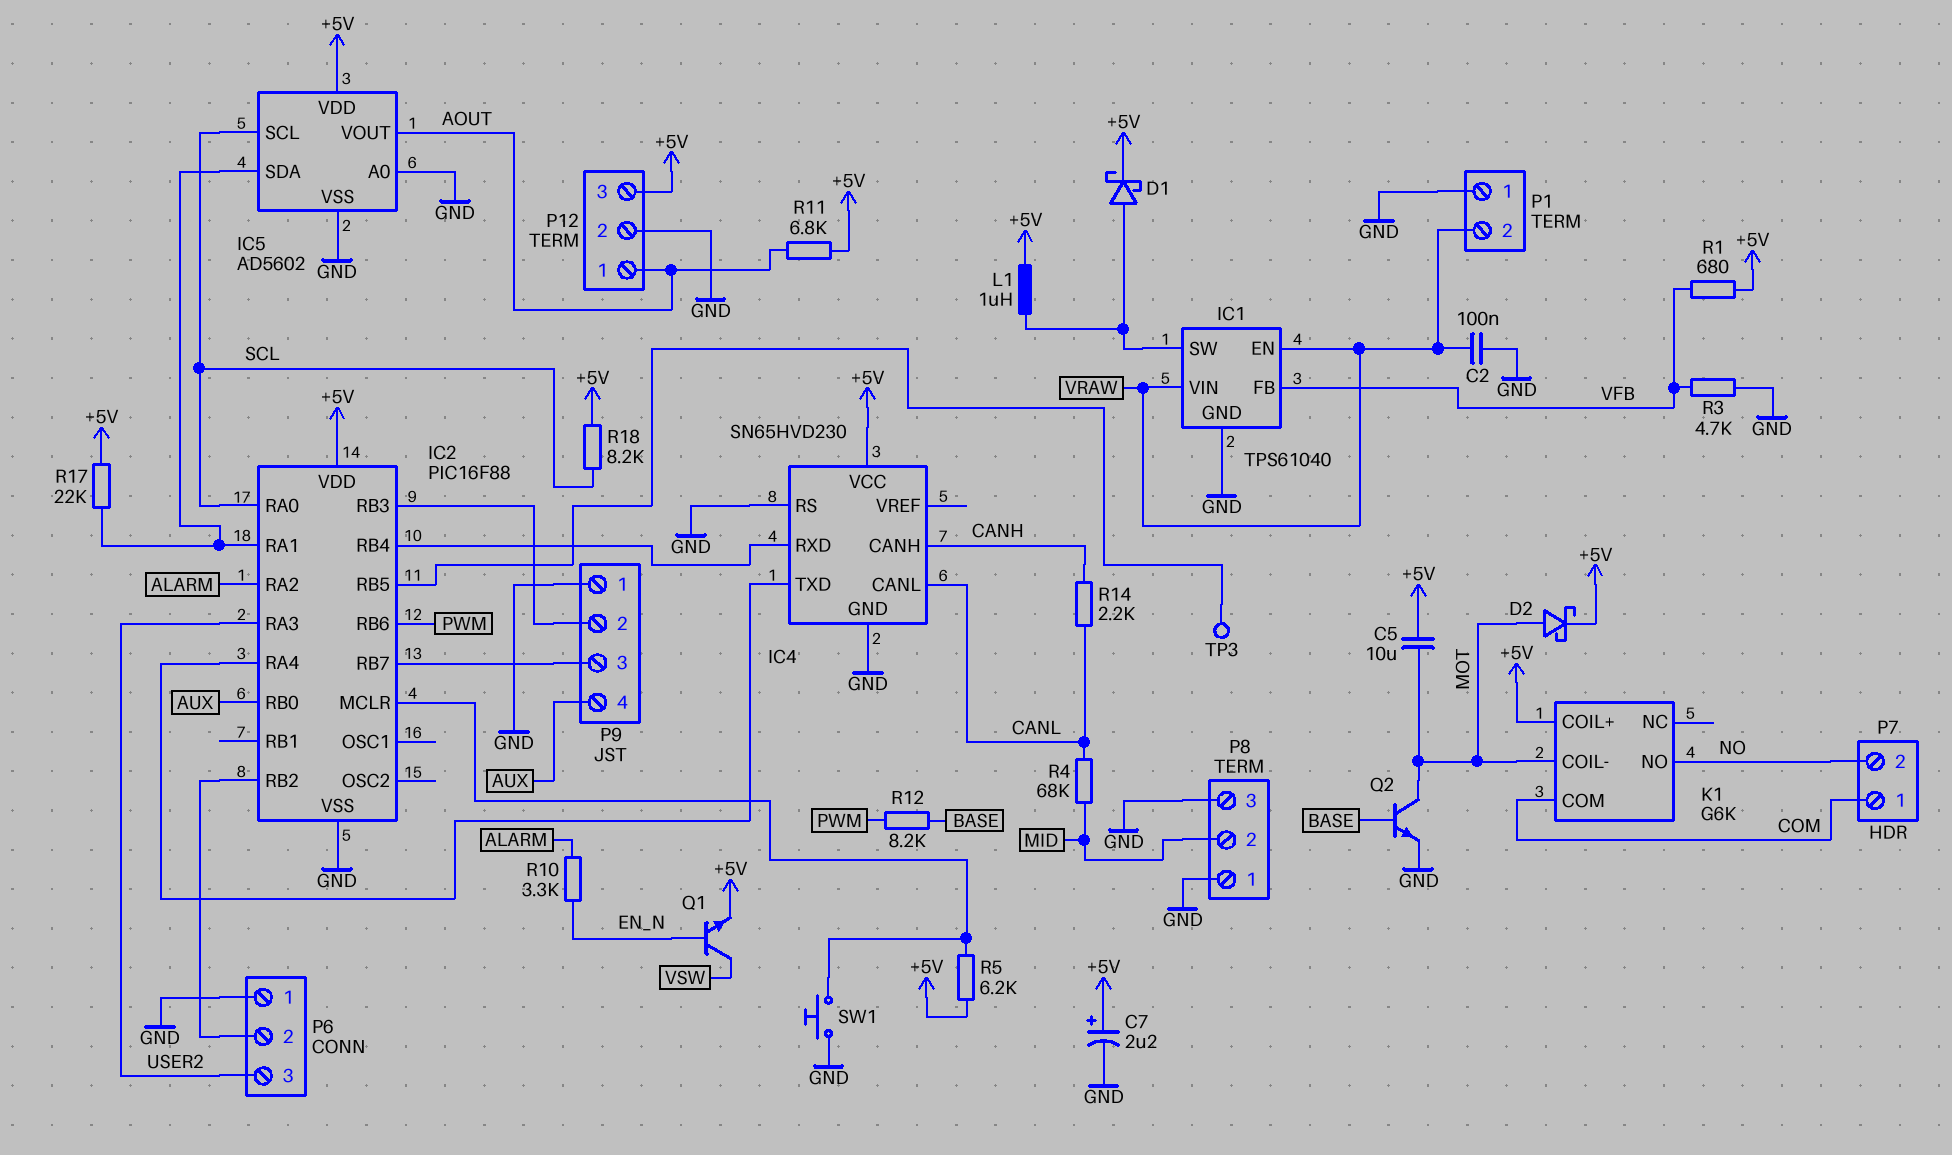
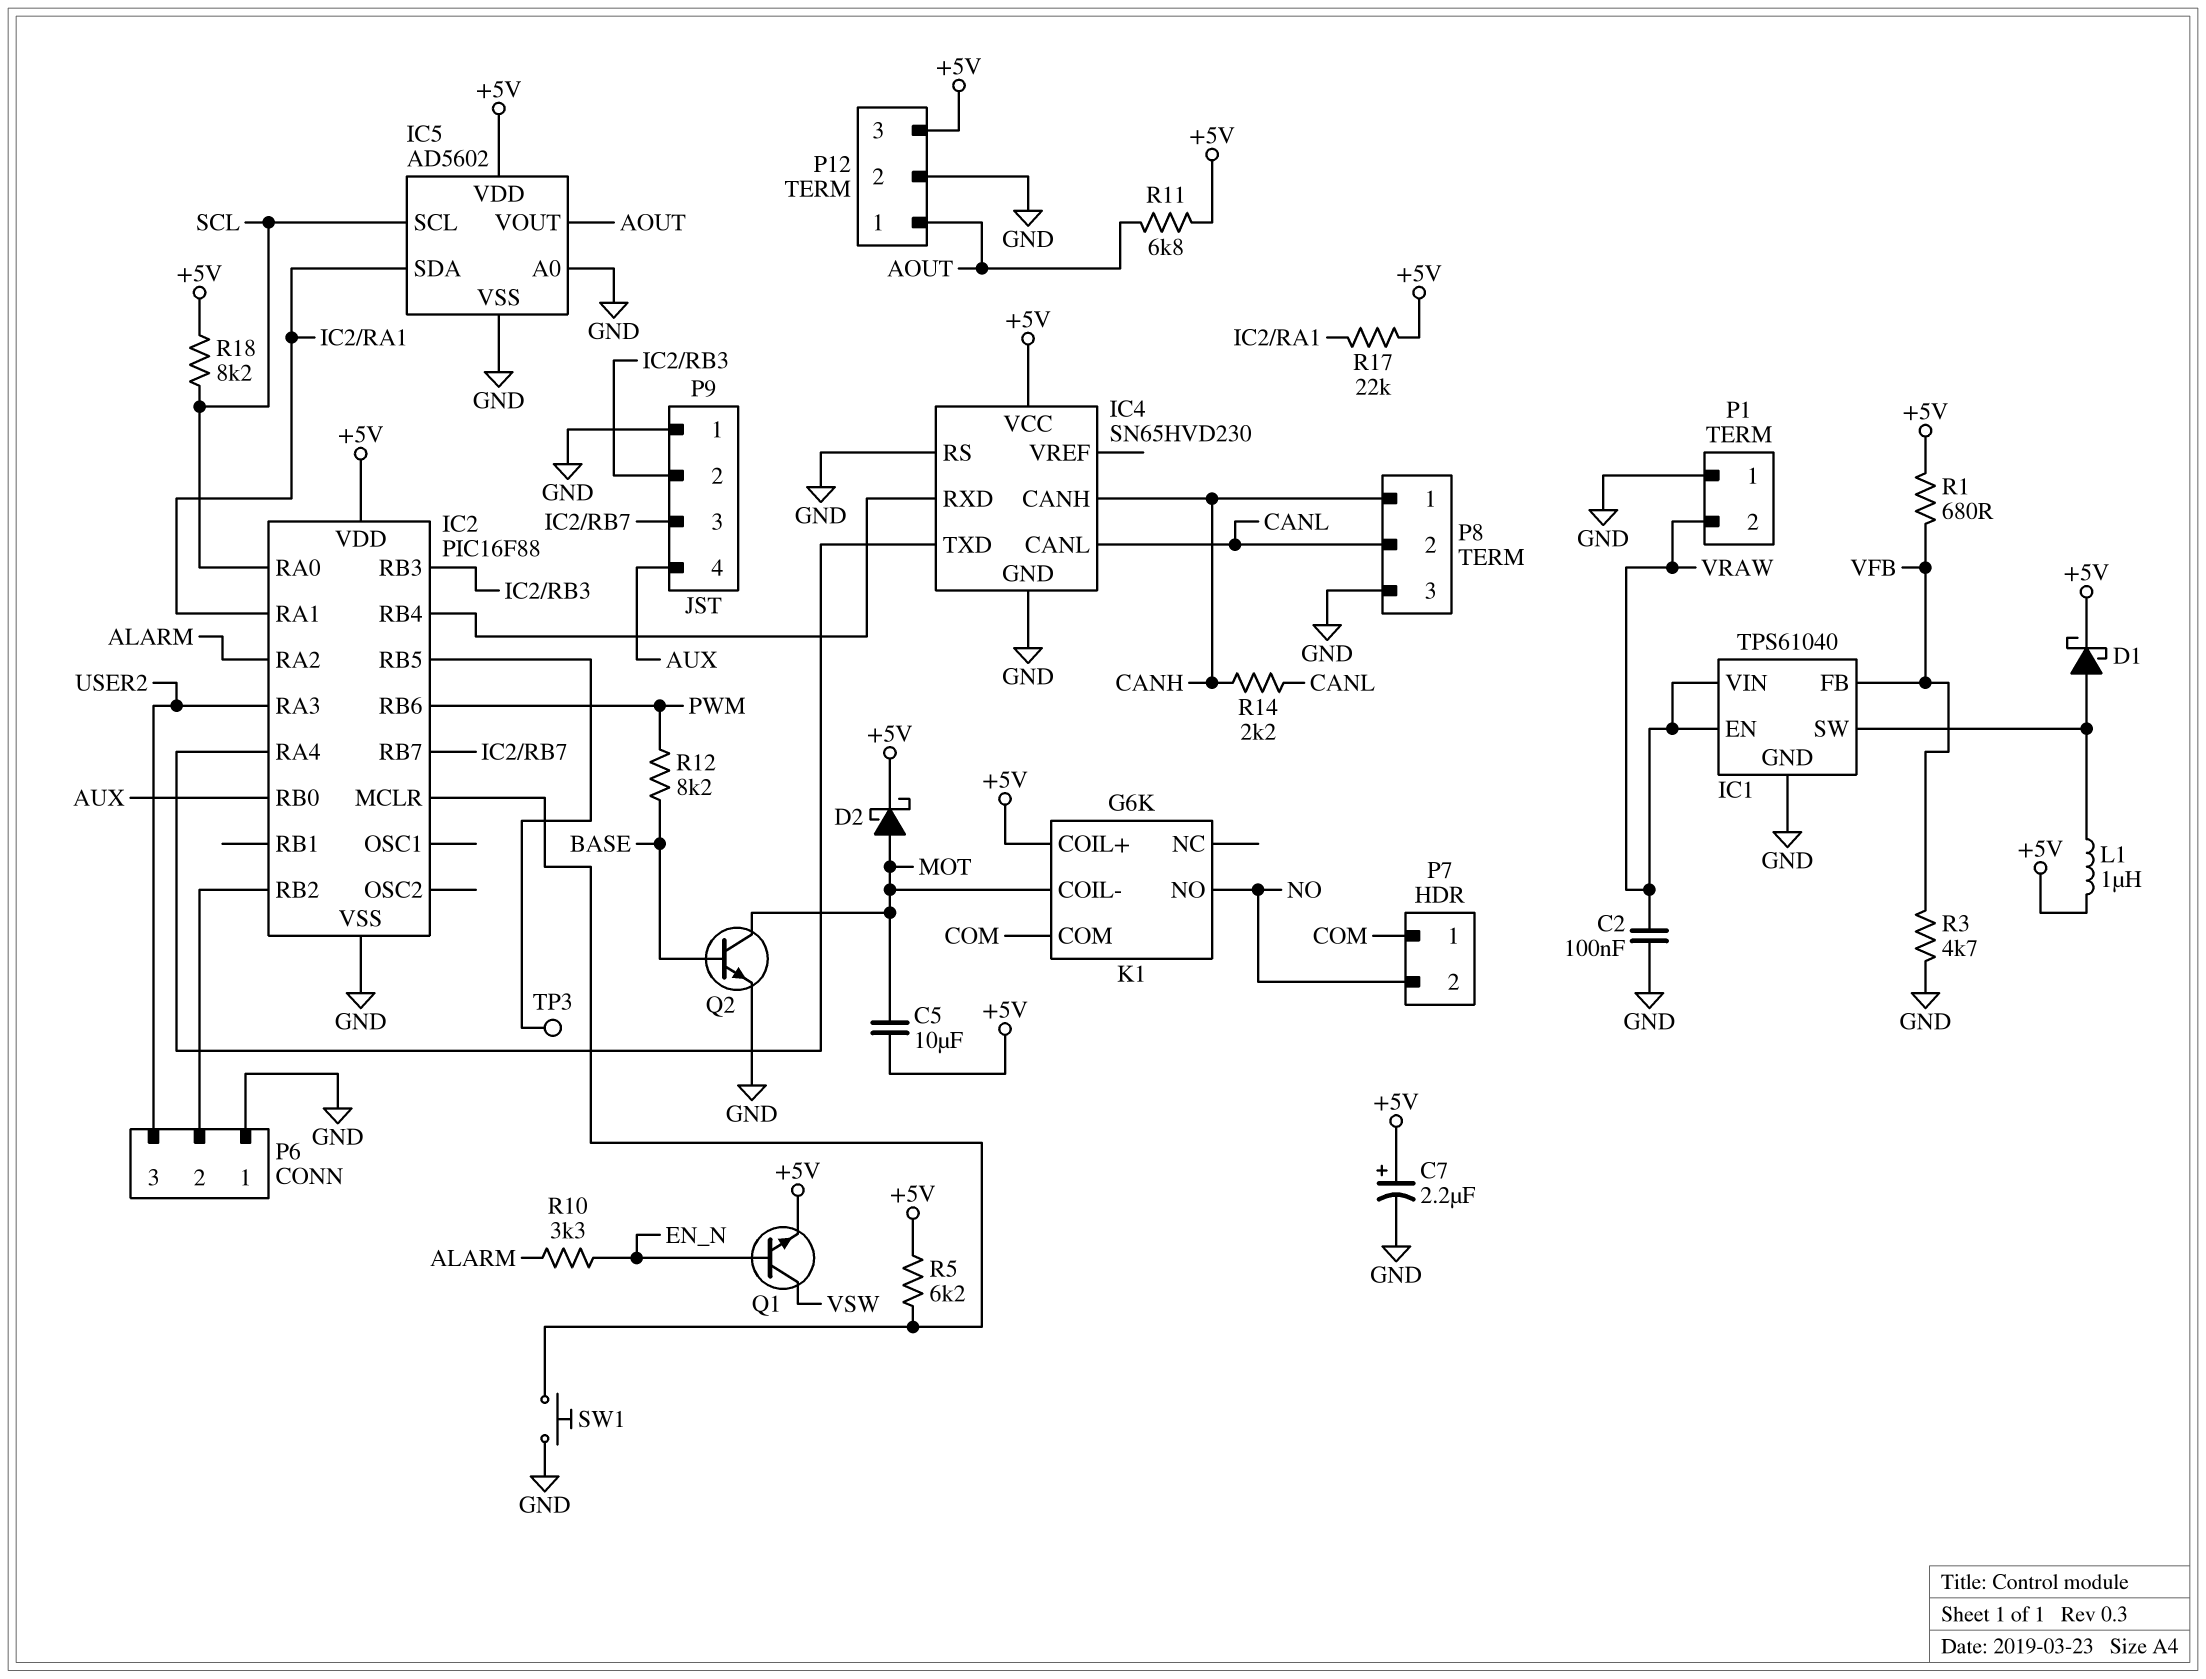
P8 pin 1: GND -> CANH
P8 pin 2: MID -> CANL
R4: 68k (CANL, MID) -> none

